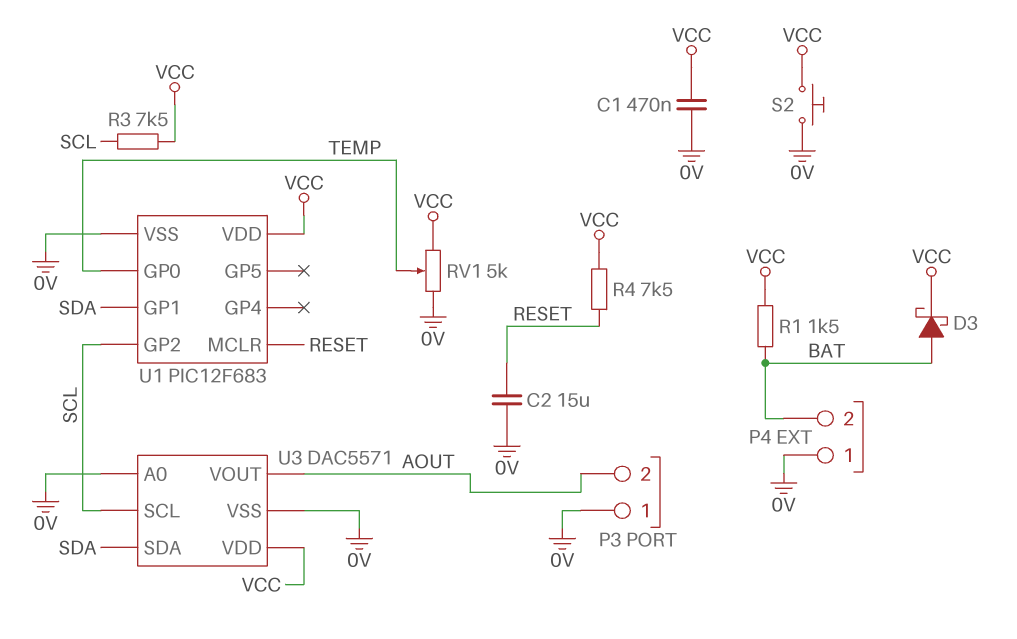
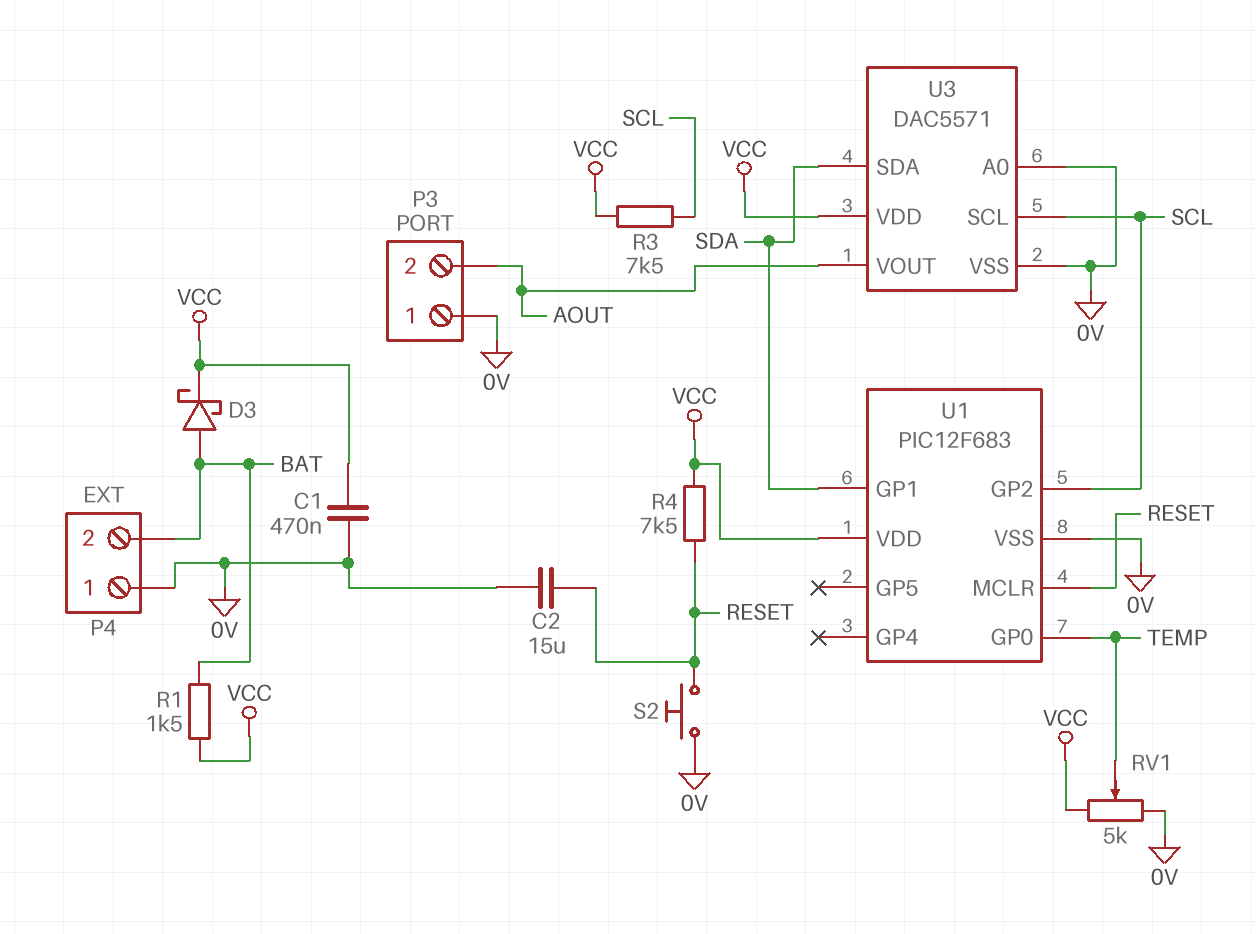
S2: button (0V, VCC) -> button (0V, RESET)

